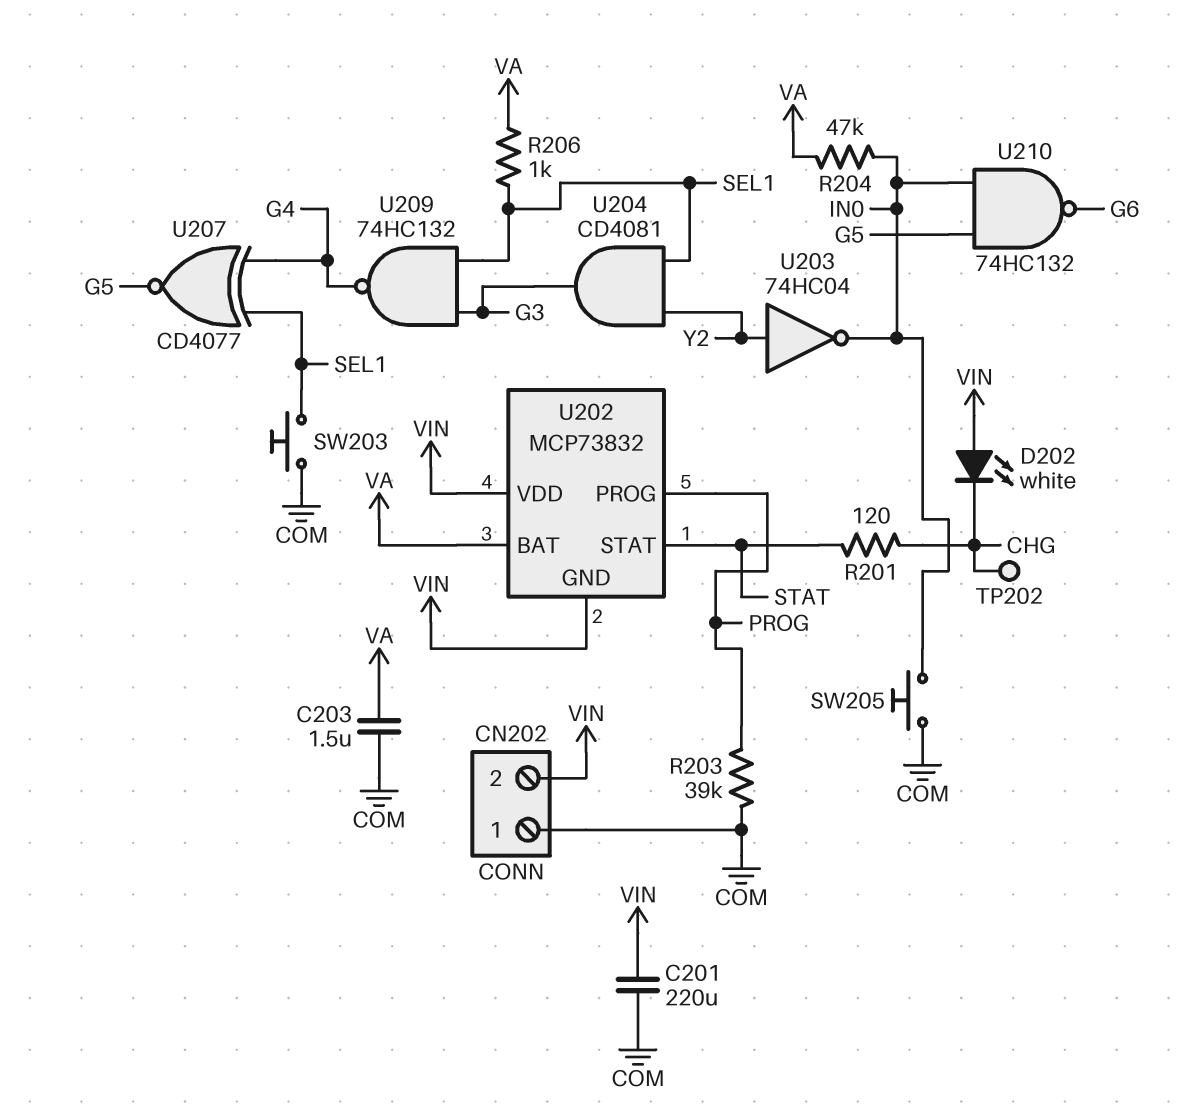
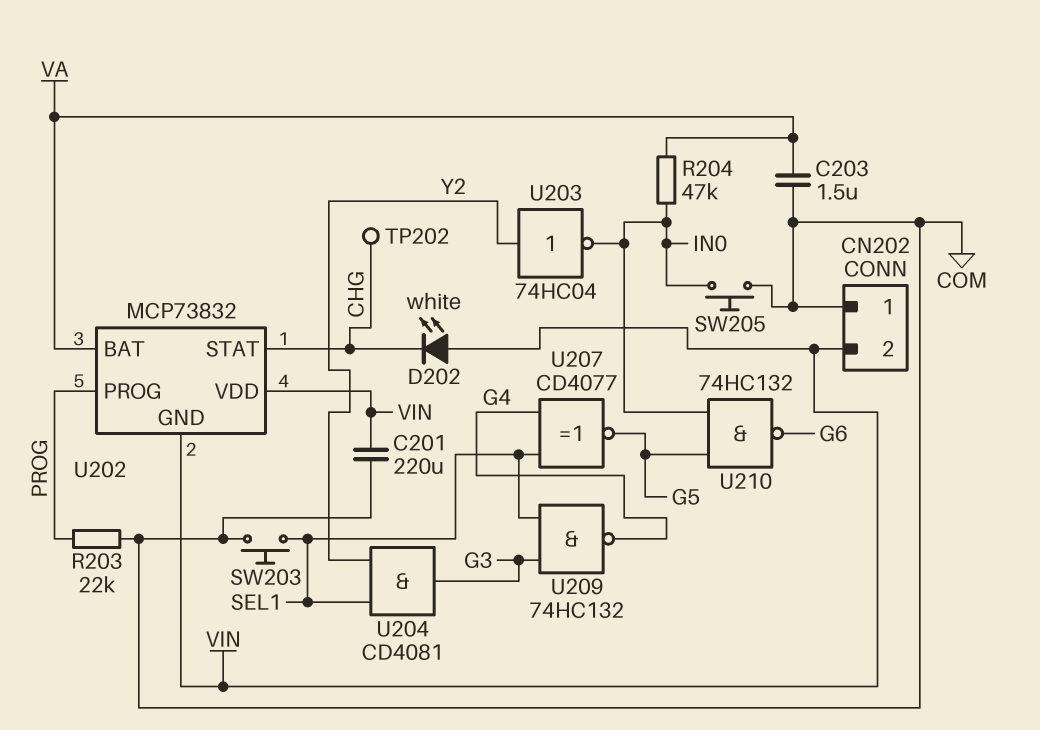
R201: 120 (CHG, STAT) -> none
R203: 39k (COM, PROG) -> 22k (COM, PROG)
R206: 1k (SEL1, VA) -> none
U202 pin STAT: STAT -> CHG

